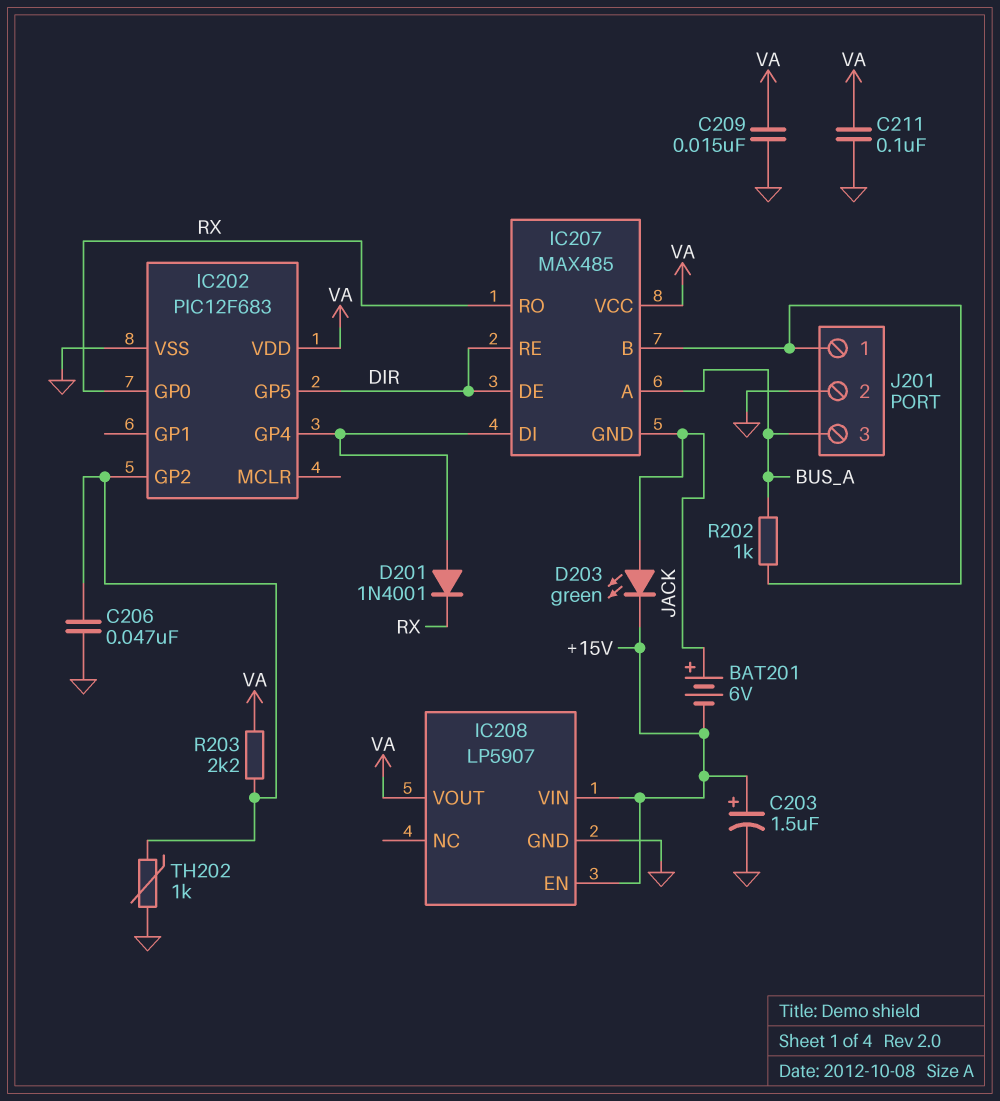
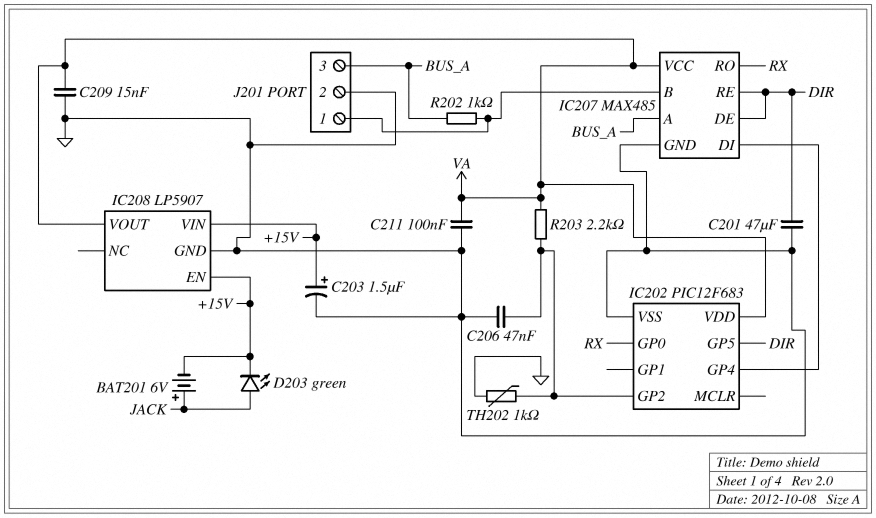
C201: none -> 47uF (DIR, GND)
D201: diode 1N4001 (A IC202/GP4, K RX) -> none
IC207 pin GND: JACK -> GND

